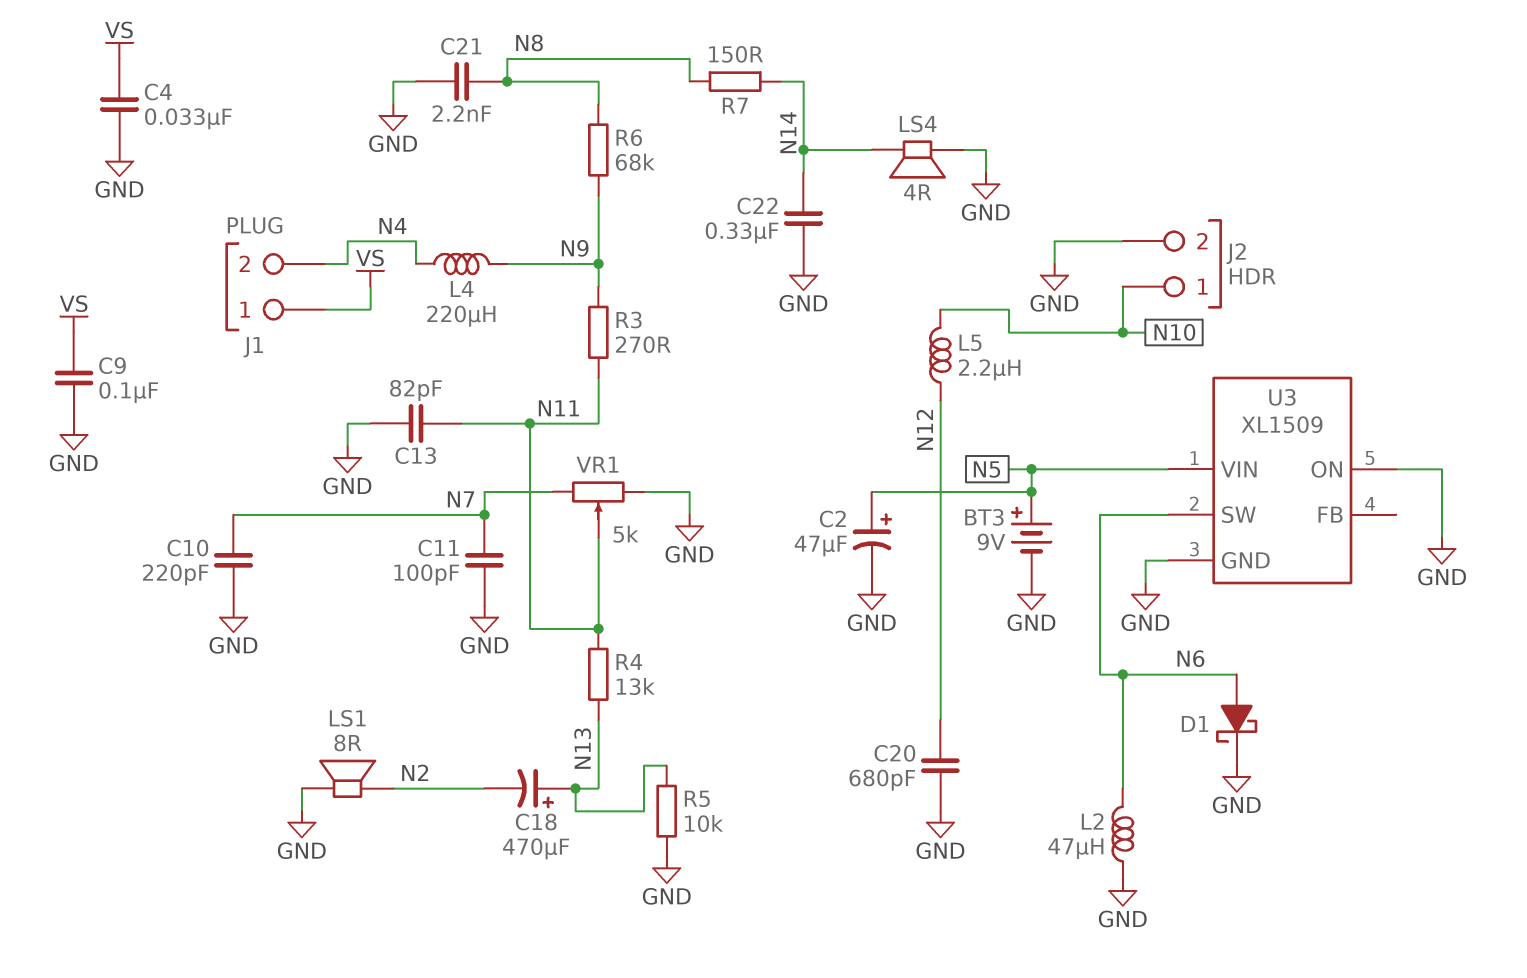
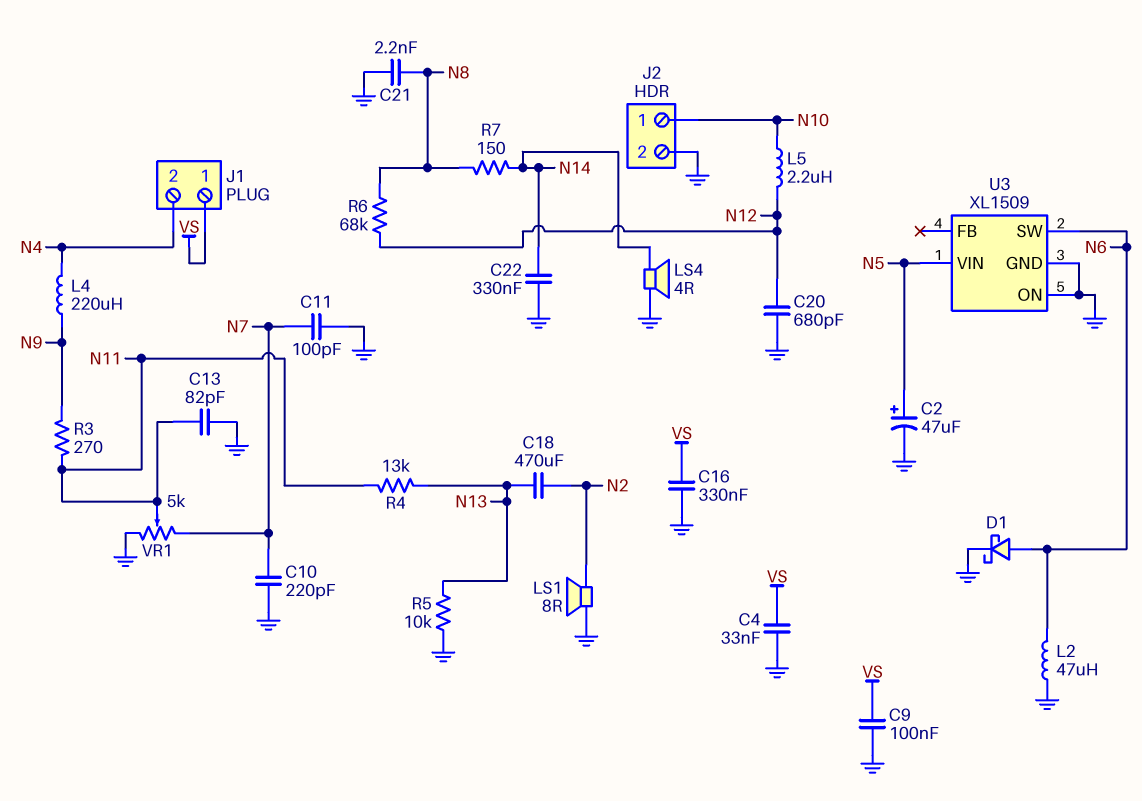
BT3: 9V (plus N5, minus GND) -> none
C16: none -> 330nF (GND, VS)
C18: 470uF (plus N13, minus N2) -> 470uF (N2, N13)
R6: 68k (N8, N9) -> 68k (N8, N12)

